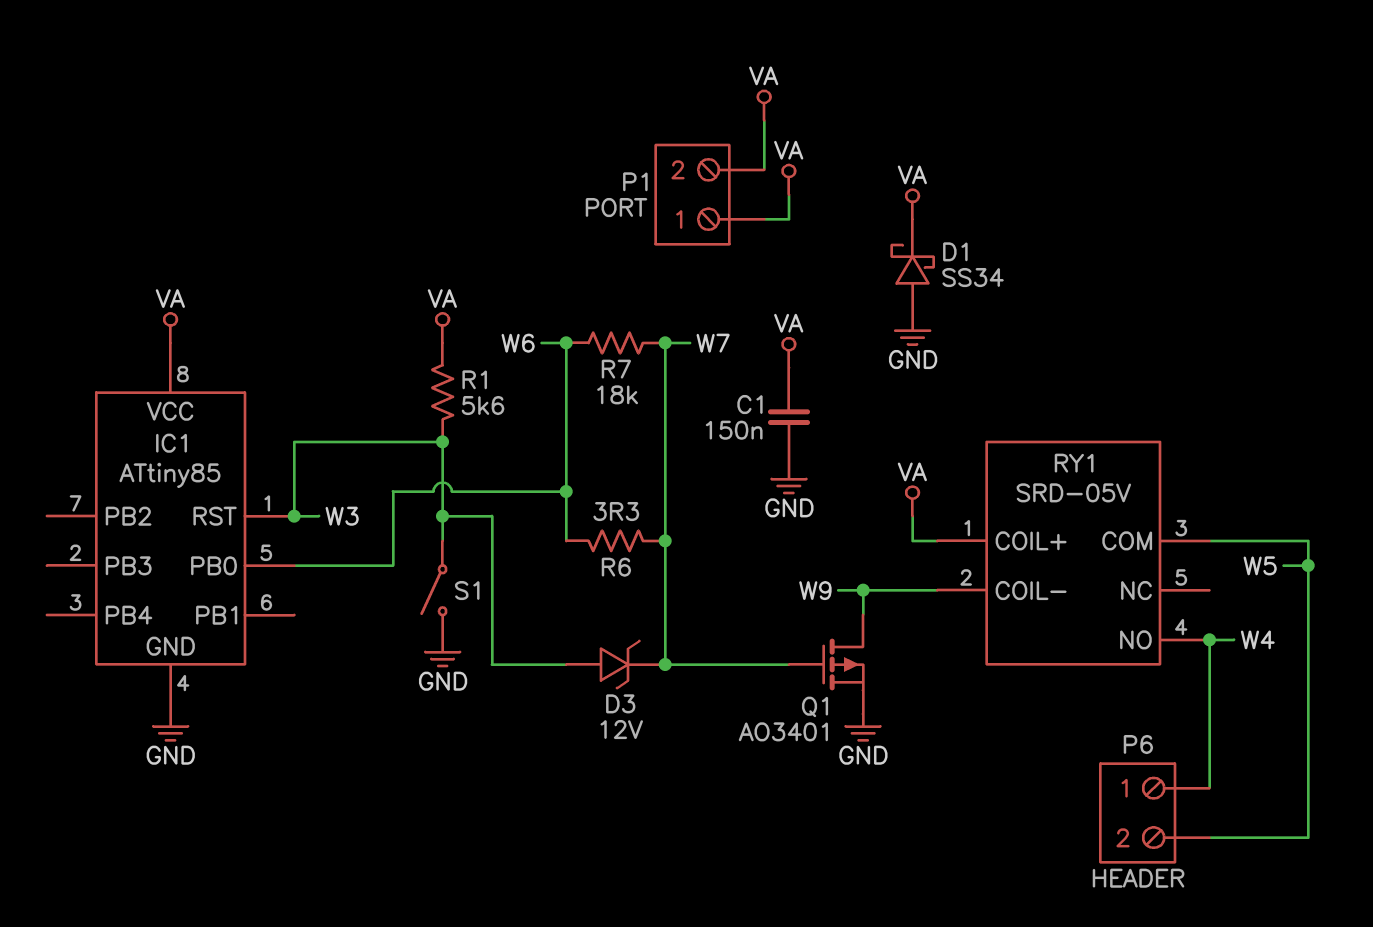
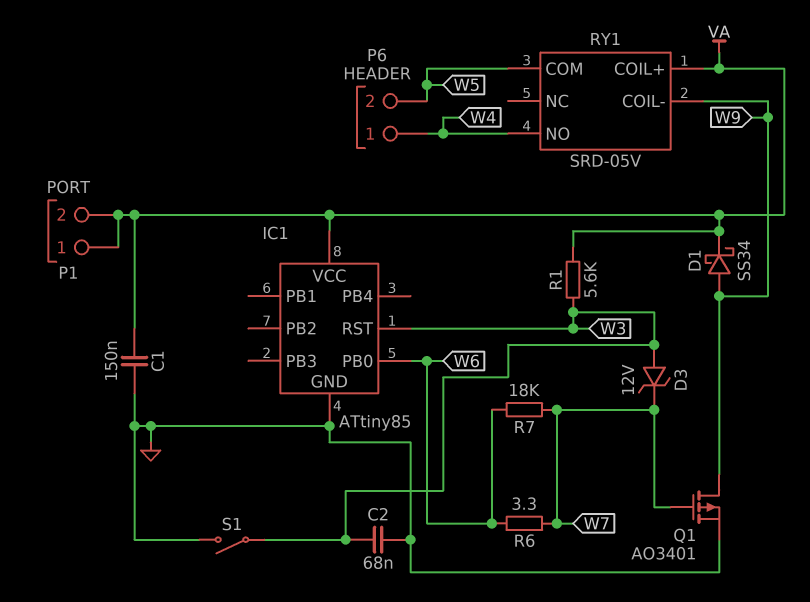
C2: none -> 68nF (GND, W3)
D1: schottky SS34 (A GND, K VA) -> schottky SS34 (A W9, K VA)

